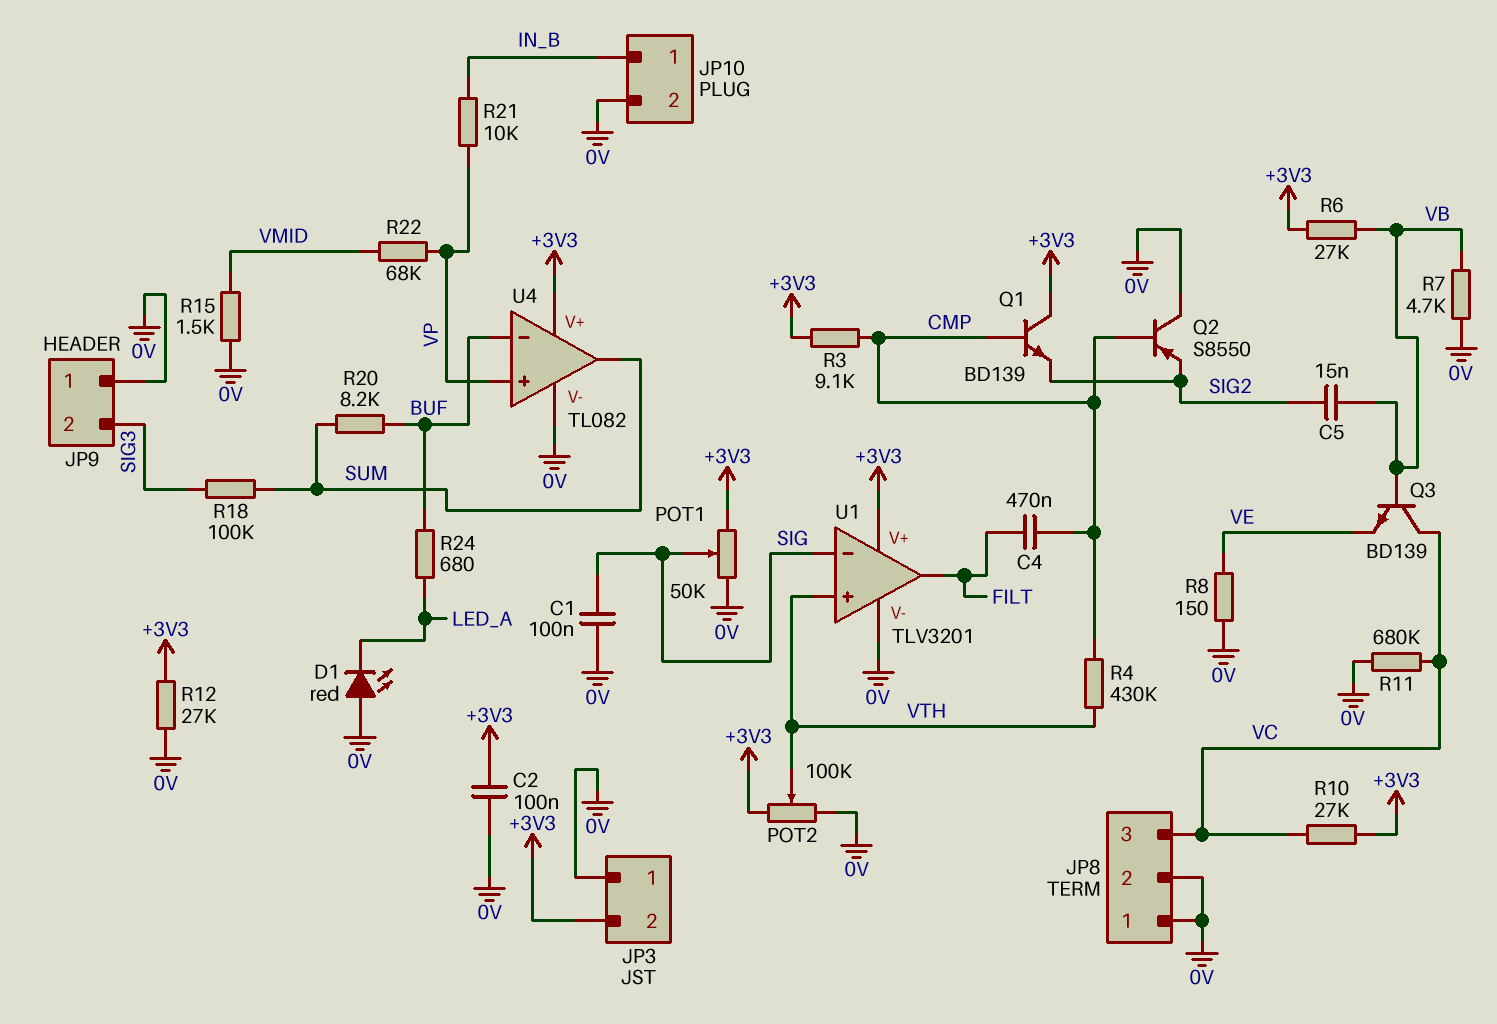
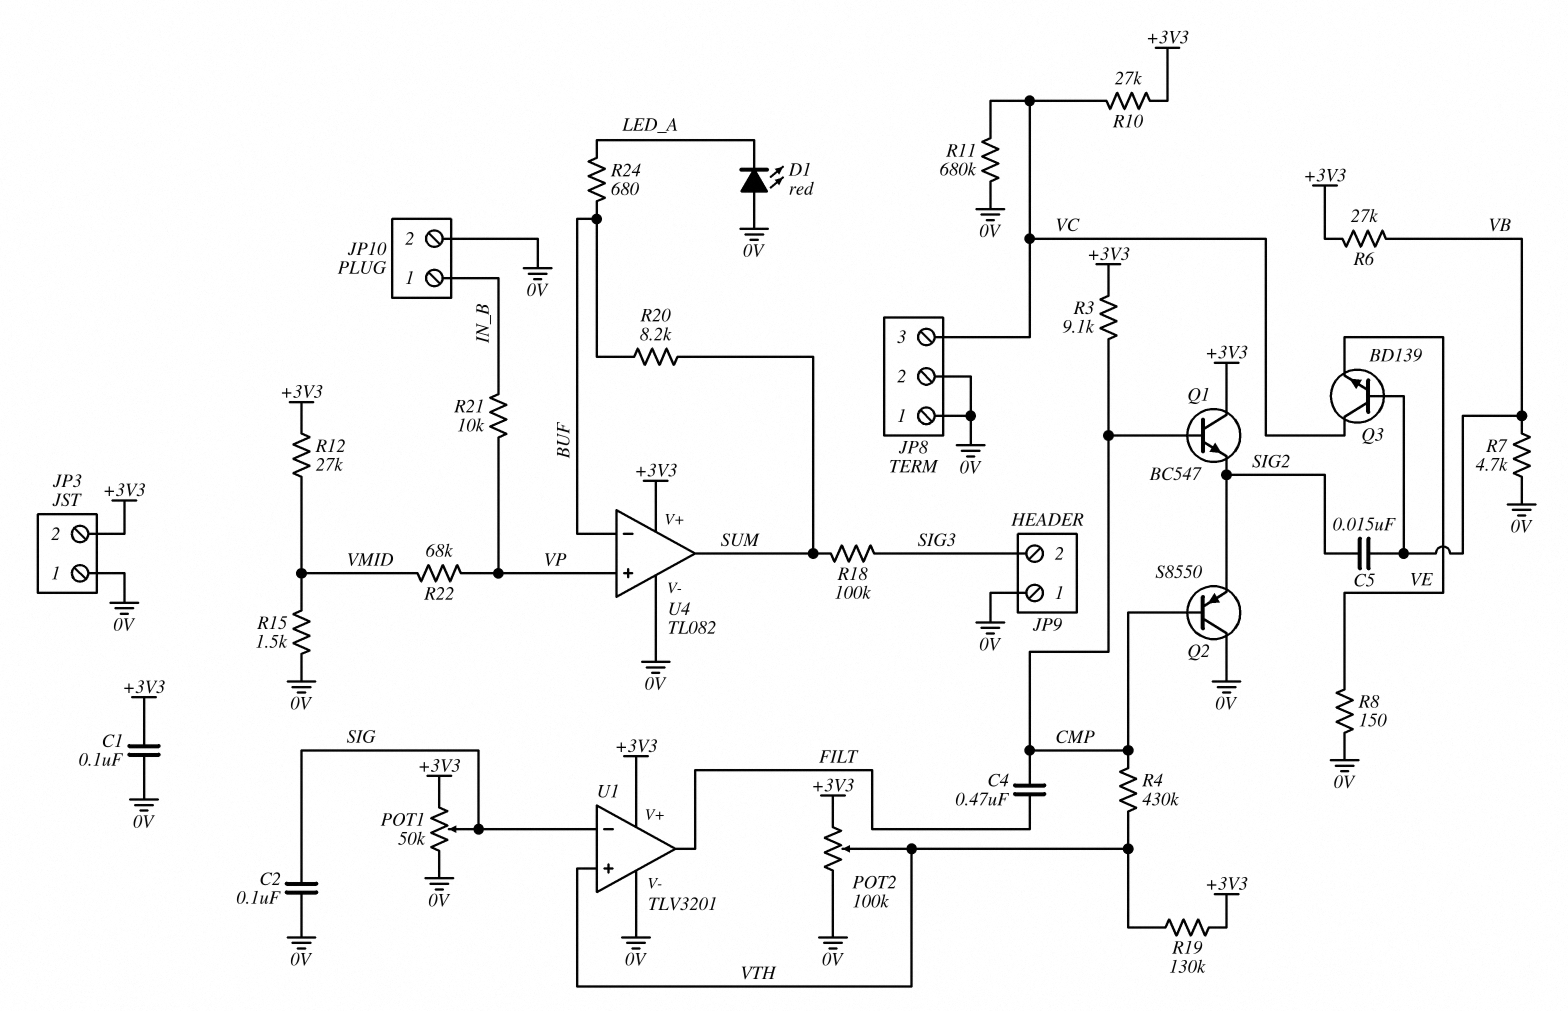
C1: 100nF (0V, SIG) -> 100nF (+3V3, 0V)
C2: 100nF (+3V3, 0V) -> 100nF (0V, SIG)
Q1: NPN BD139 (B CMP, C +3V3, E SIG2) -> NPN BC547 (B CMP, C +3V3, E SIG2)
R12: 27k (+3V3, 0V) -> 27k (+3V3, VMID)
R19: none -> 130k (+3V3, VTH)

